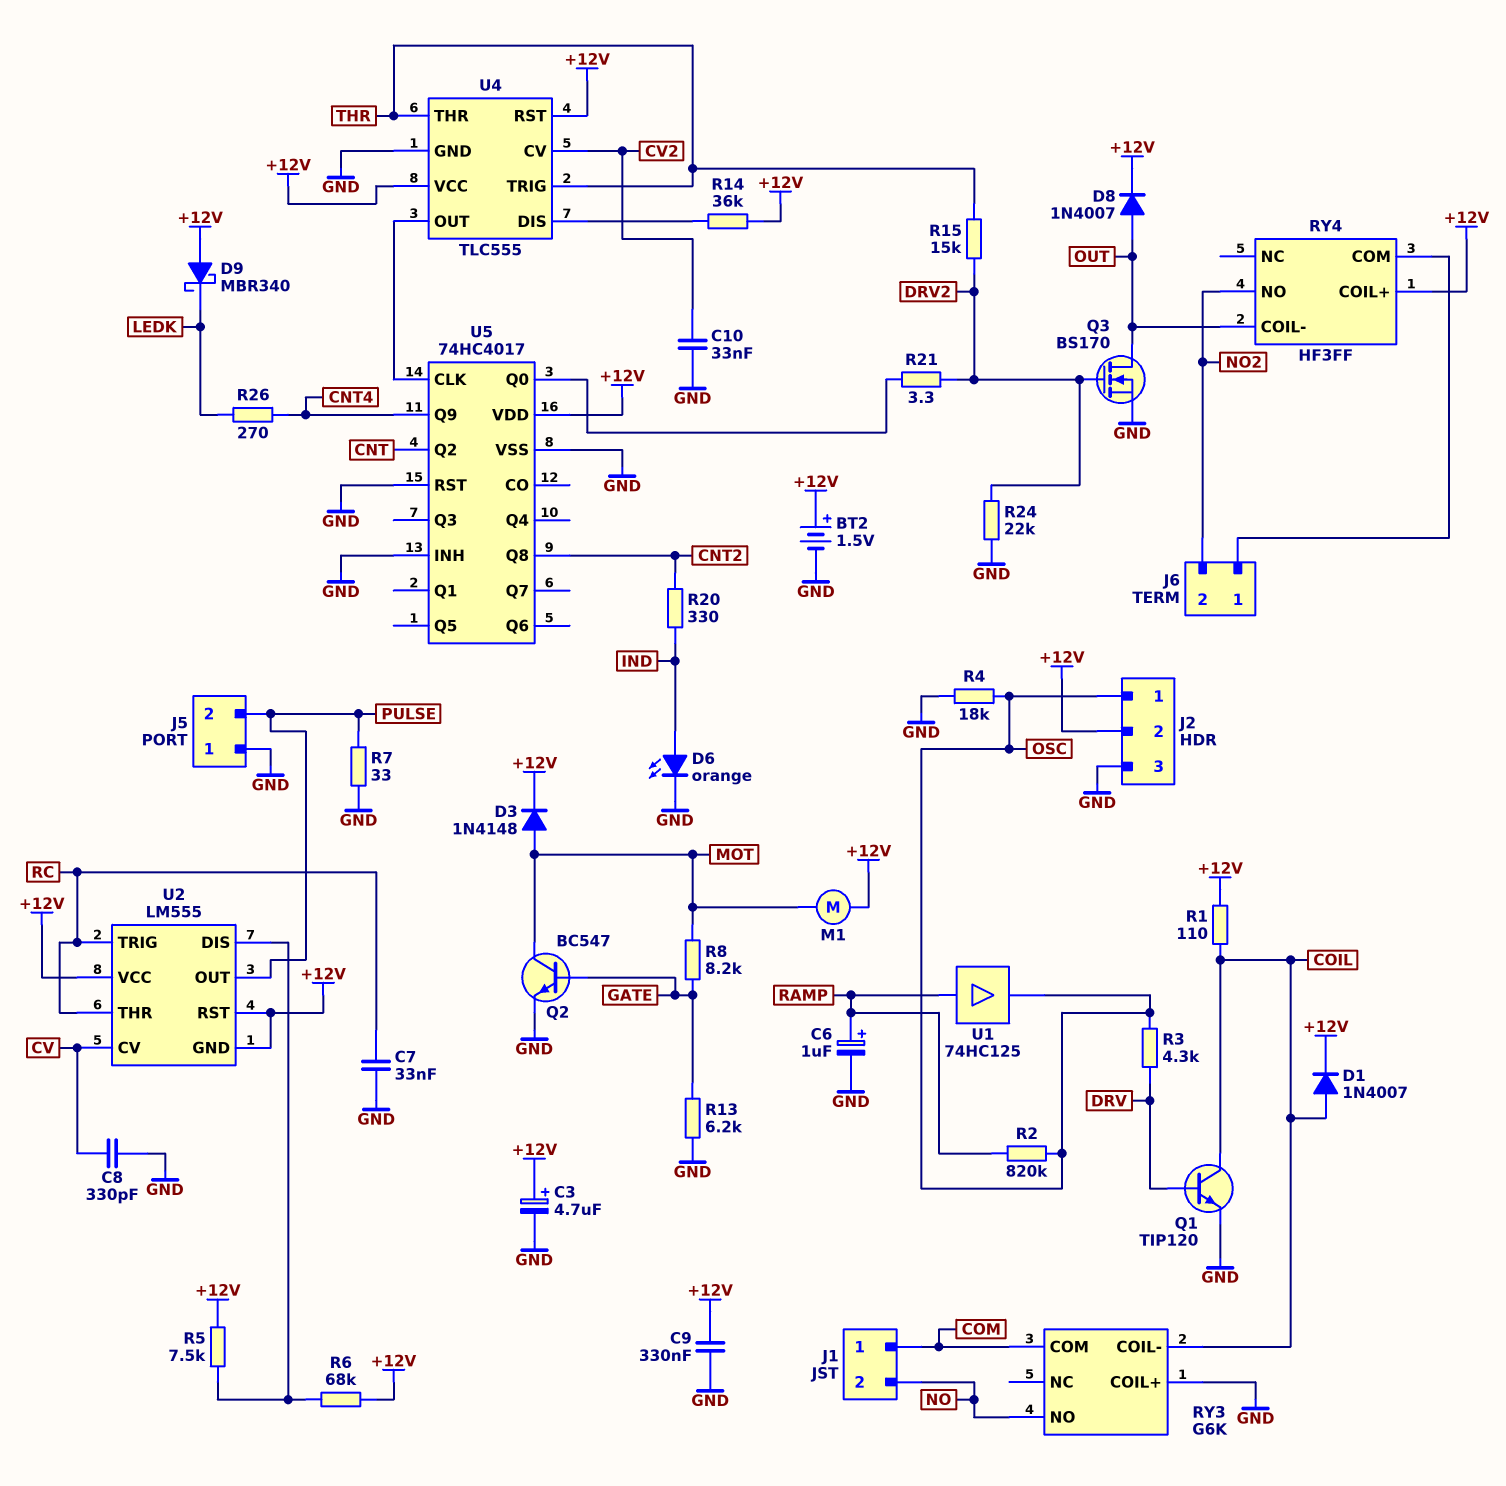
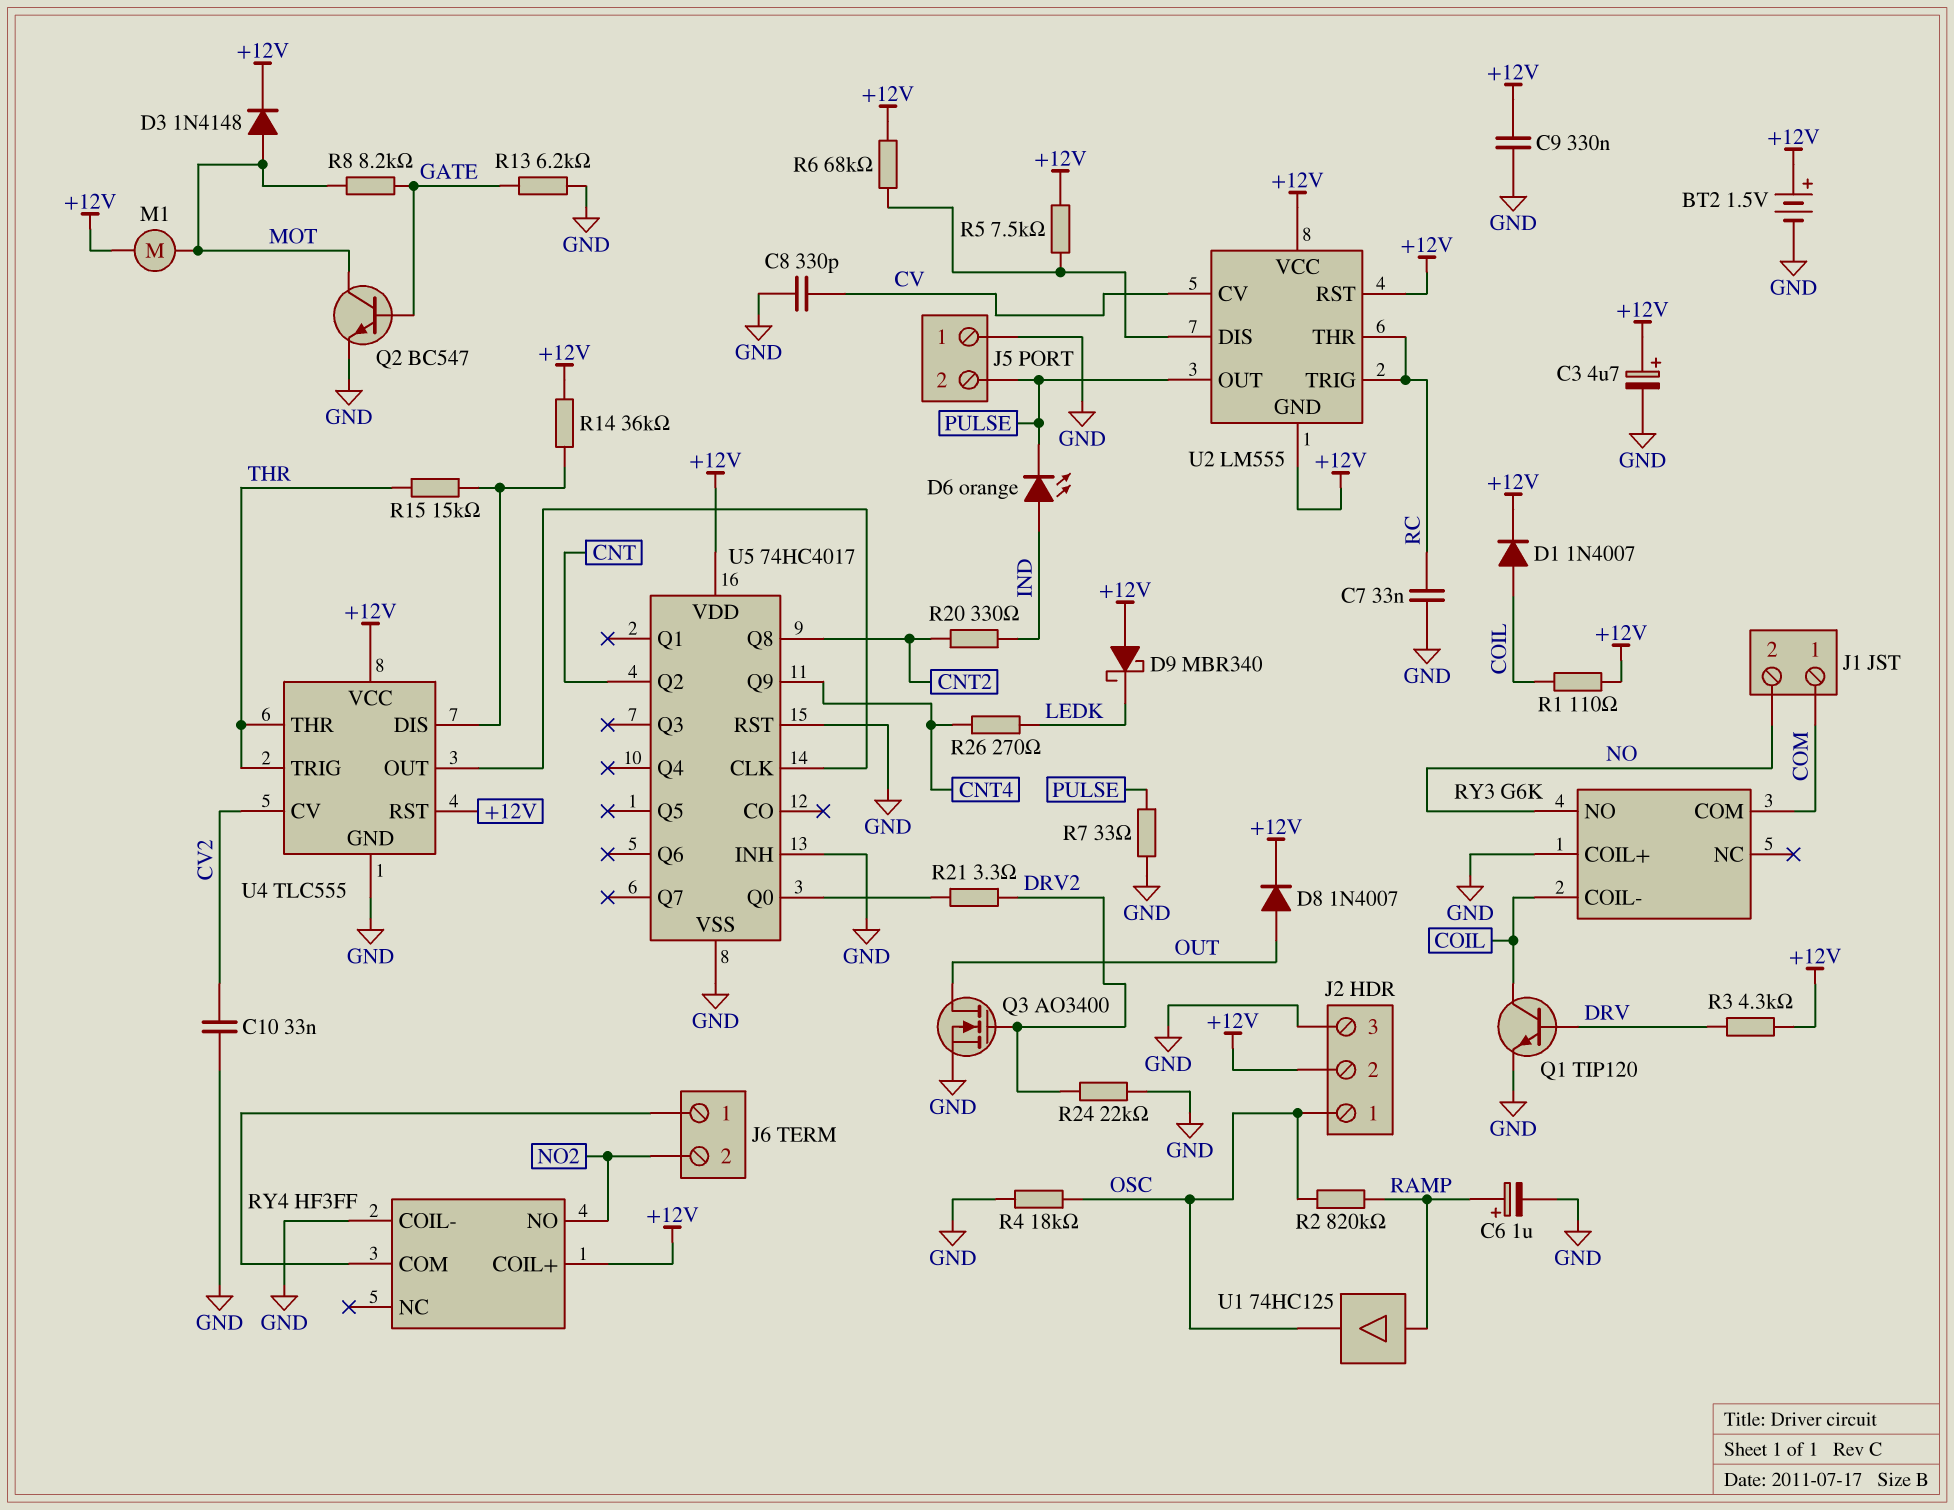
D6: LED orange (A IND, K GND) -> LED orange (A IND, K PULSE)
Q3: NMOS BS170 (G DRV2, D OUT, S GND) -> NMOS AO3400 (G DRV2, D OUT, S GND)
R3: 4.3k (DRV, OSC) -> 4.3k (+12V, DRV)
R15: 15k (DRV2, THR) -> 15k (THR, U4/DIS)
RY4 pin COIL-: OUT -> GND

